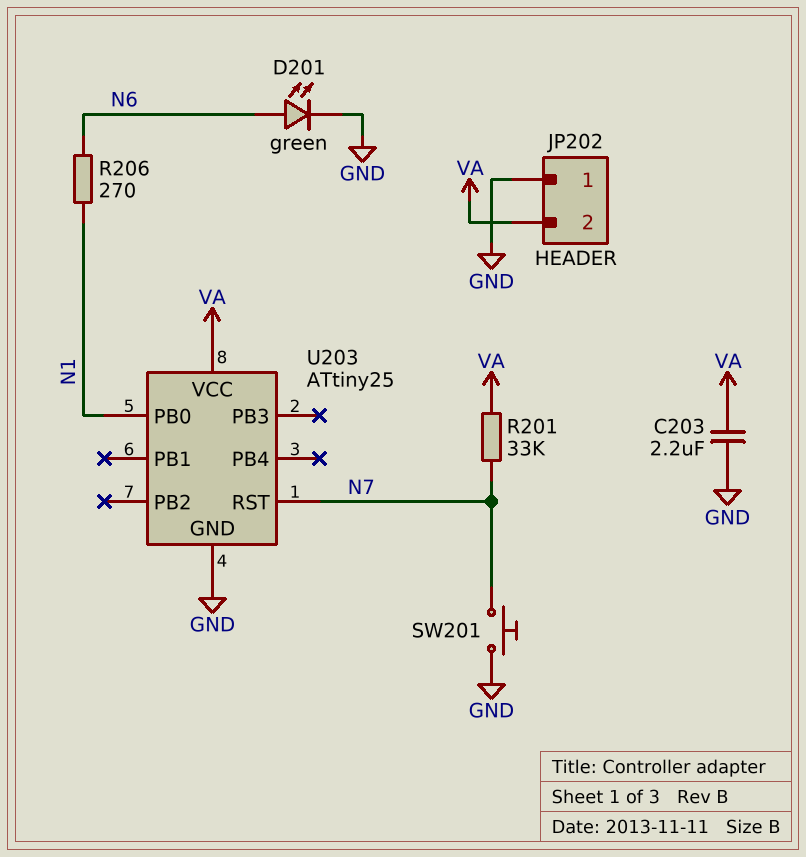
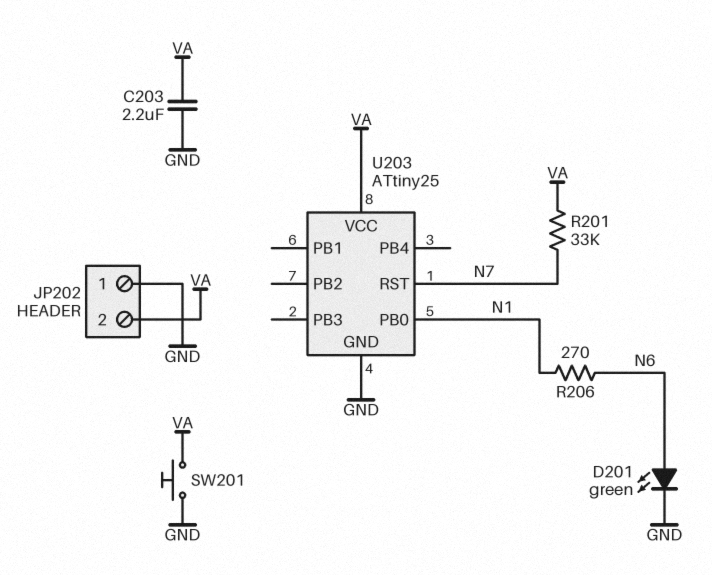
SW201: button (GND, N7) -> button (GND, VA)

